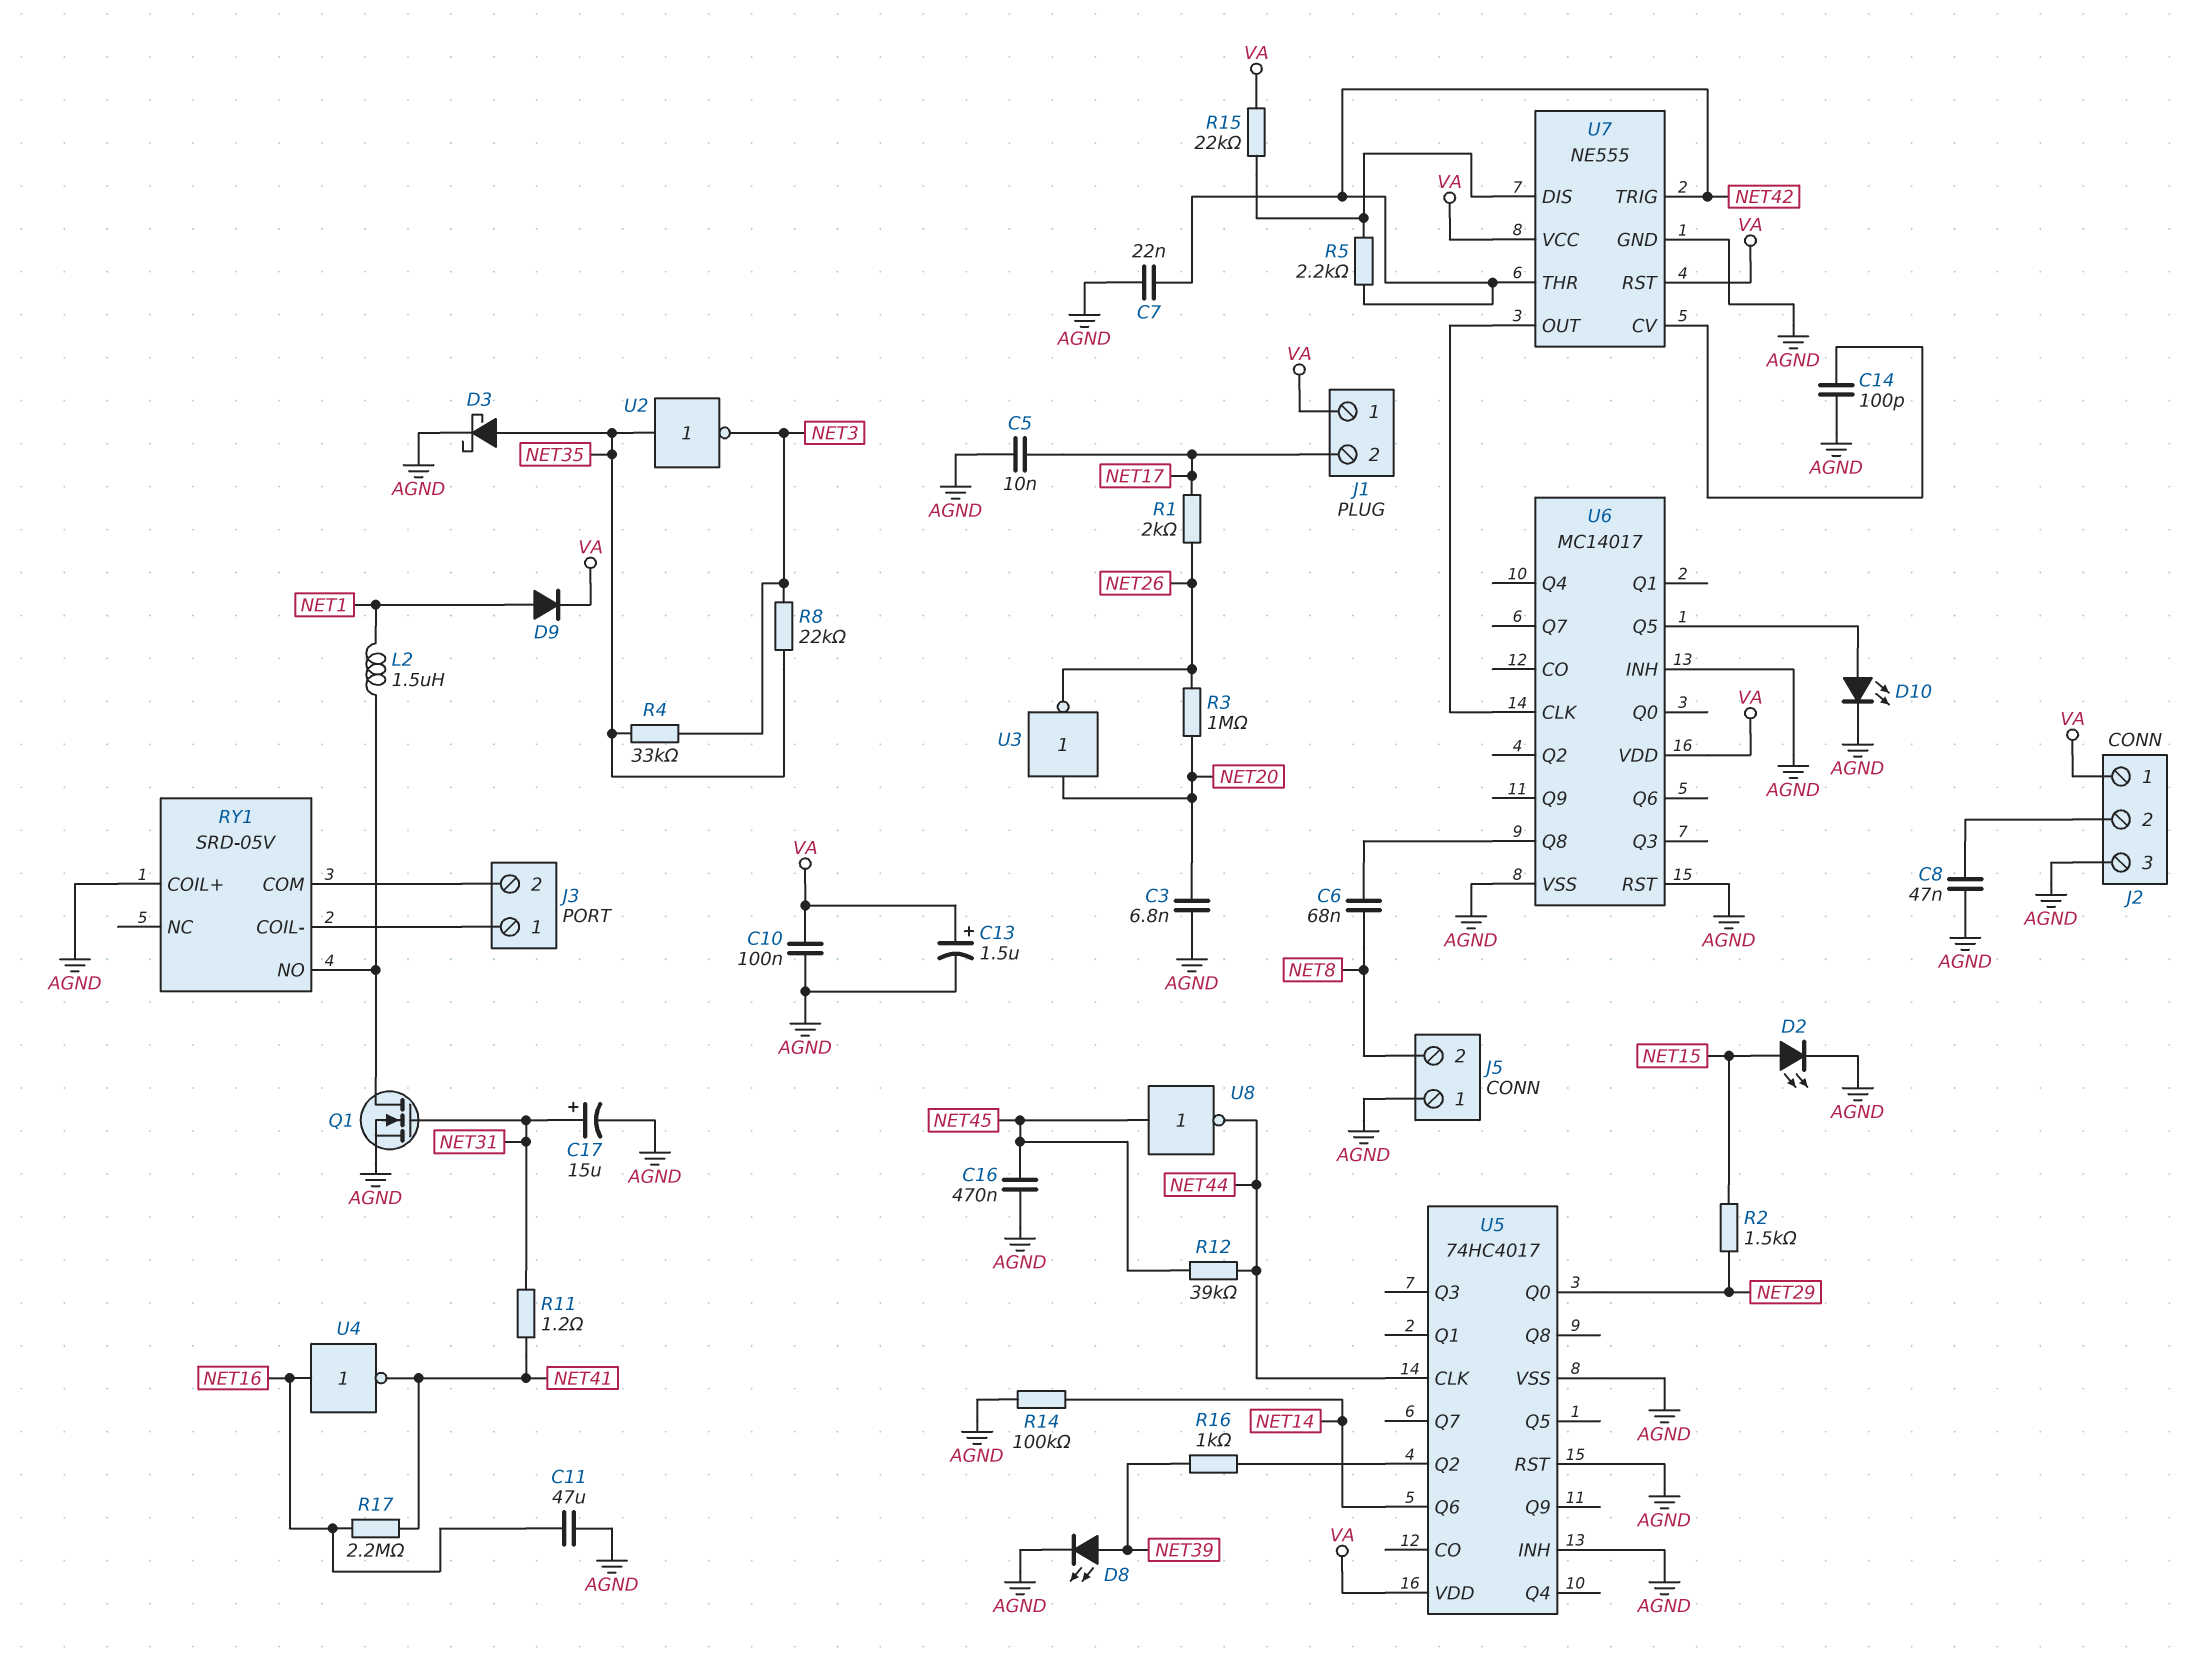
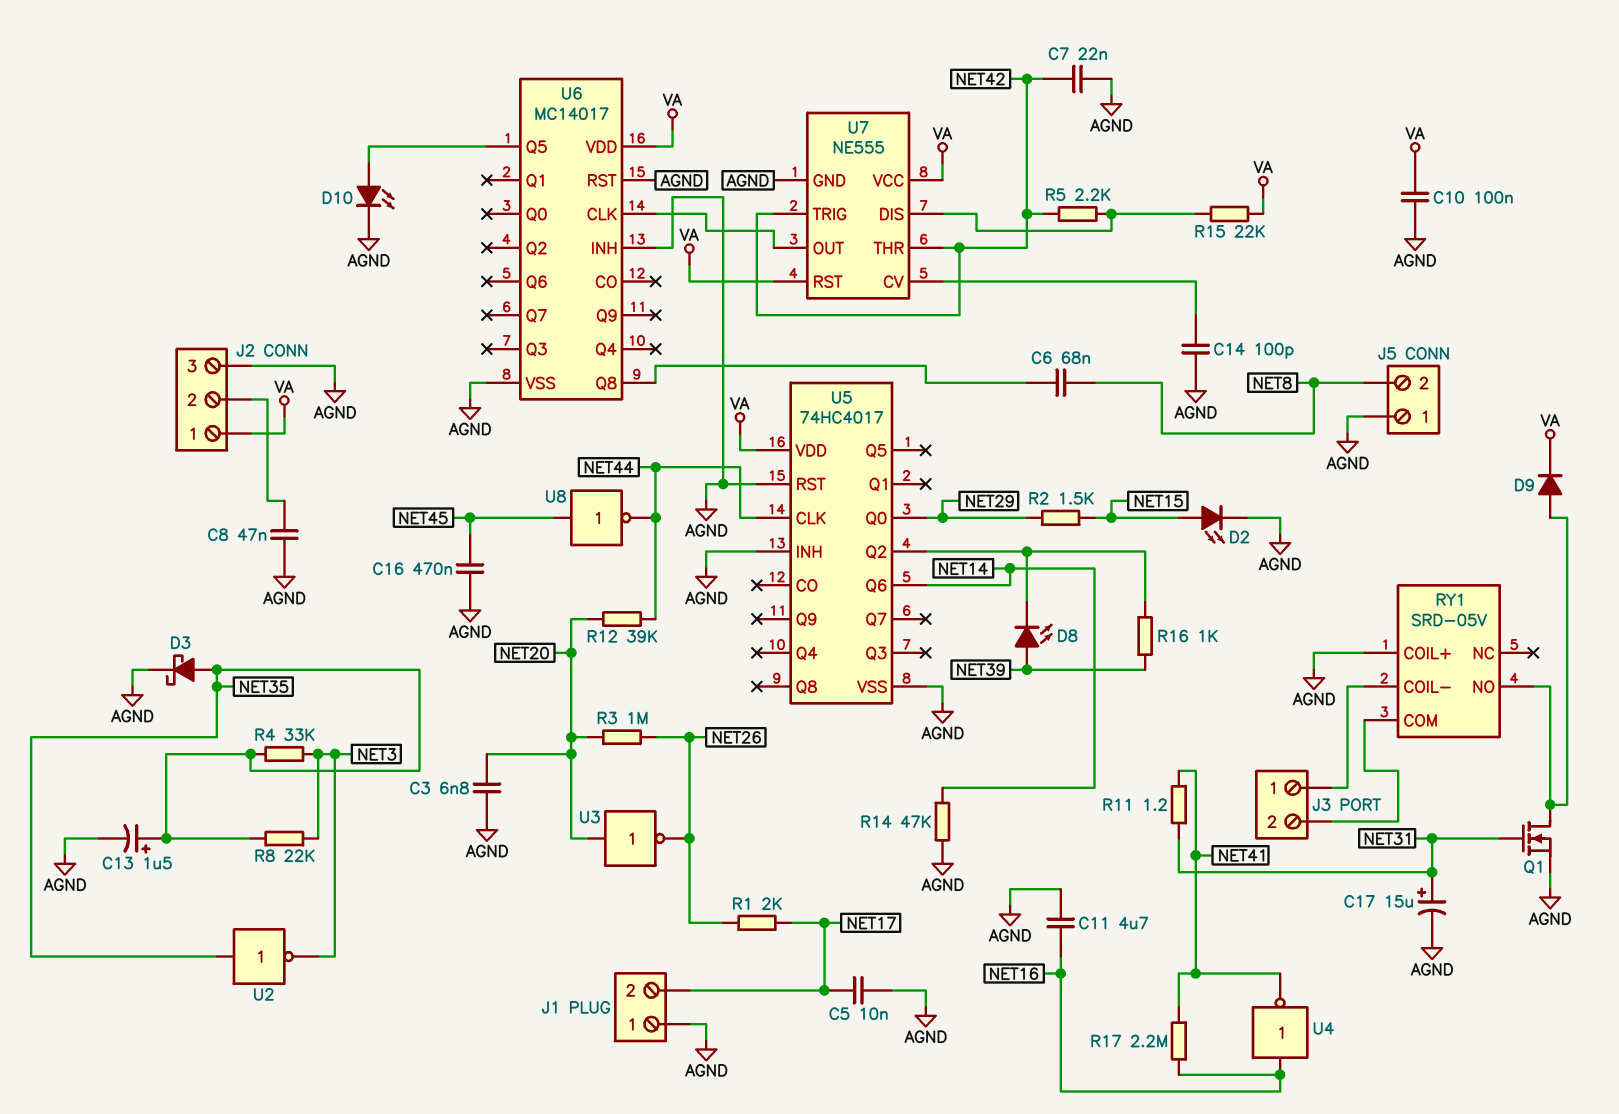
C11: 47uF (AGND, NET16) -> 4.7uF (AGND, NET16)
C13: 1.5uF (plus VA, minus AGND) -> 1.5uF (plus NET35, minus AGND)
D8: LED (A NET39, K AGND) -> LED (A NET39, K U5/Q2)
D9: diode (A NET1, K VA) -> diode (A RY1/NO, K VA)
J1 pin 1: VA -> AGND
L2: 1.5uH (NET1, RY1/NO) -> none
R12: 39k (NET44, NET45) -> 39k (NET20, NET44)
R14: 100k (AGND, NET14) -> 47k (AGND, NET14)

